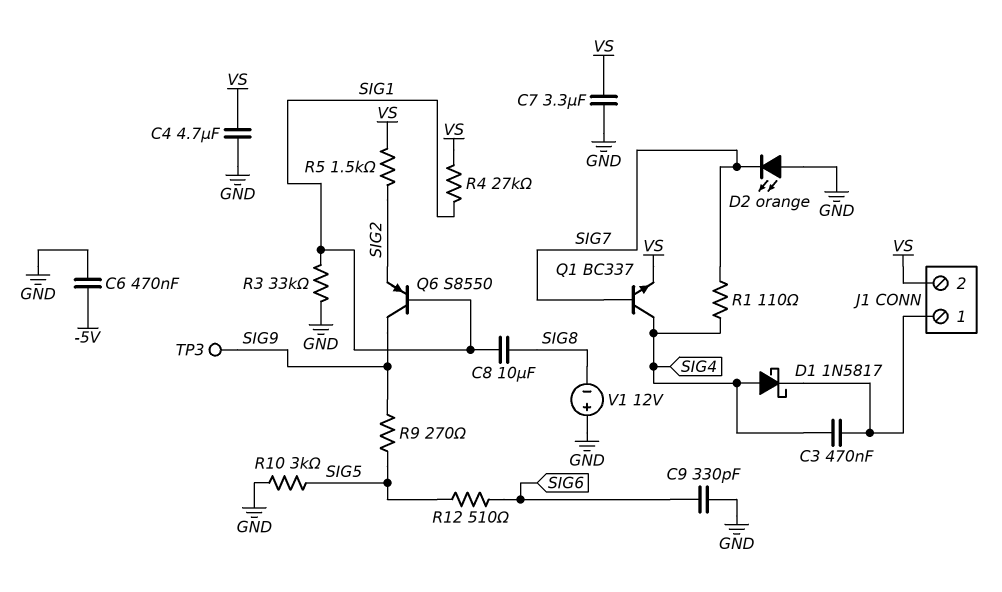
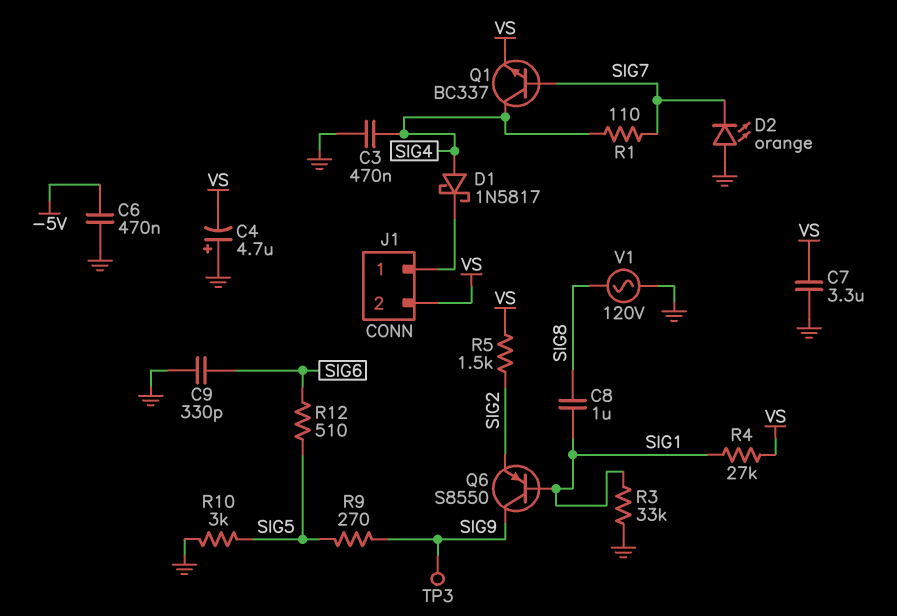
C3: 470nF (J1/1, SIG4) -> 470nF (GND, SIG4)
C4: 4.7uF (GND, VS) -> 4.7uF (plus GND, minus VS)
C8: 10uF (SIG1, SIG8) -> 1uF (SIG1, SIG8)
V1: 12V (plus GND, minus SIG8) -> AC 120V (GND, SIG8)

